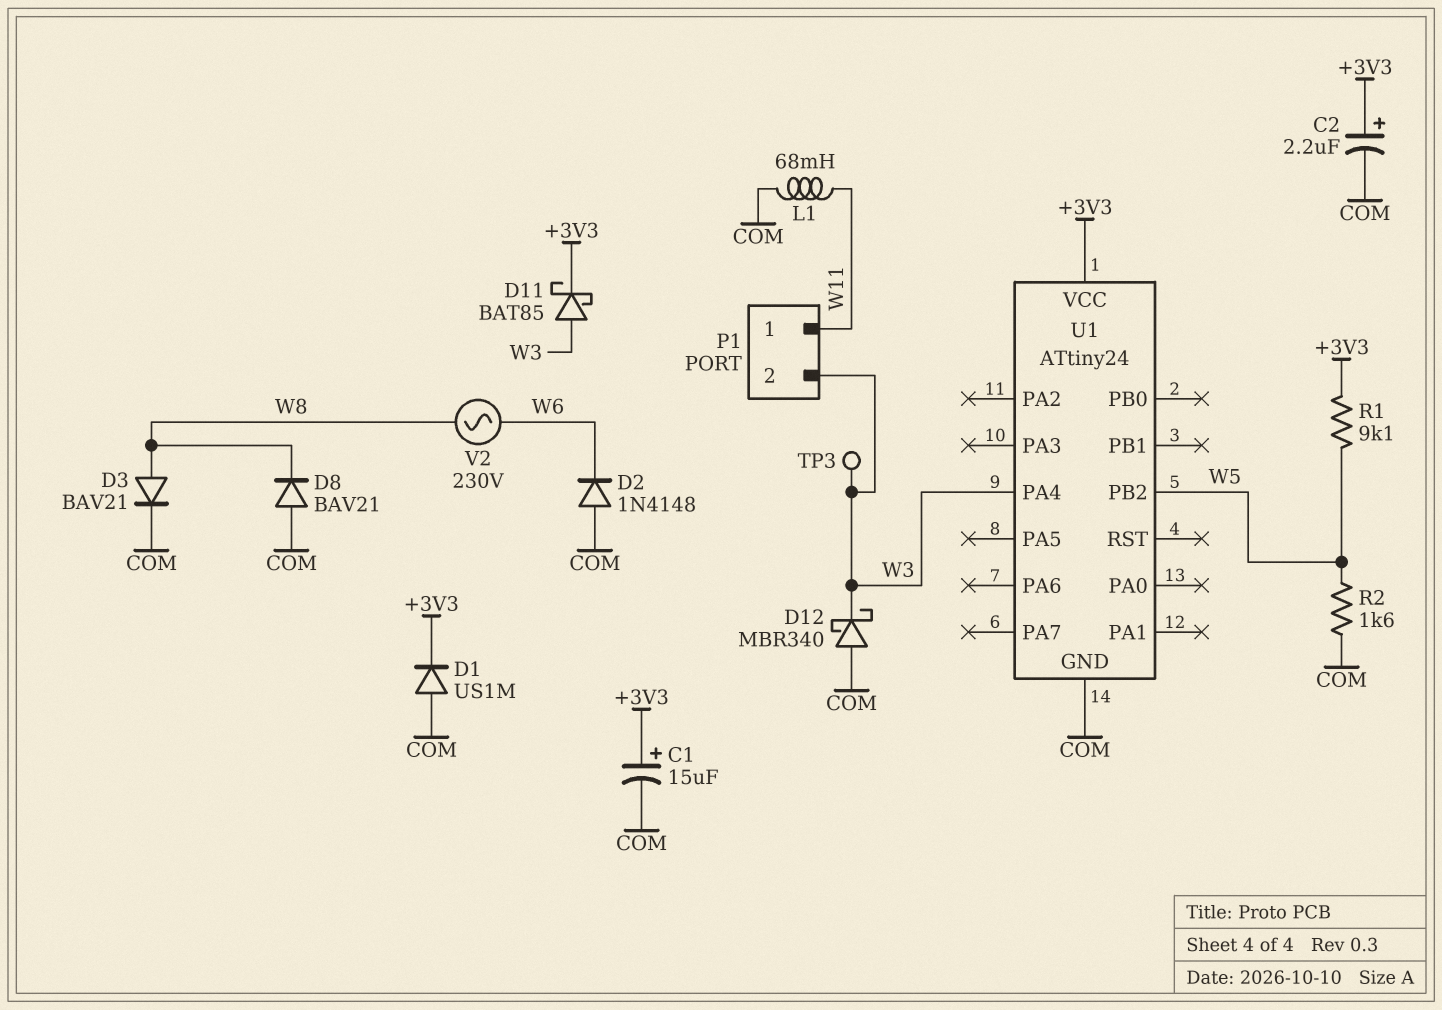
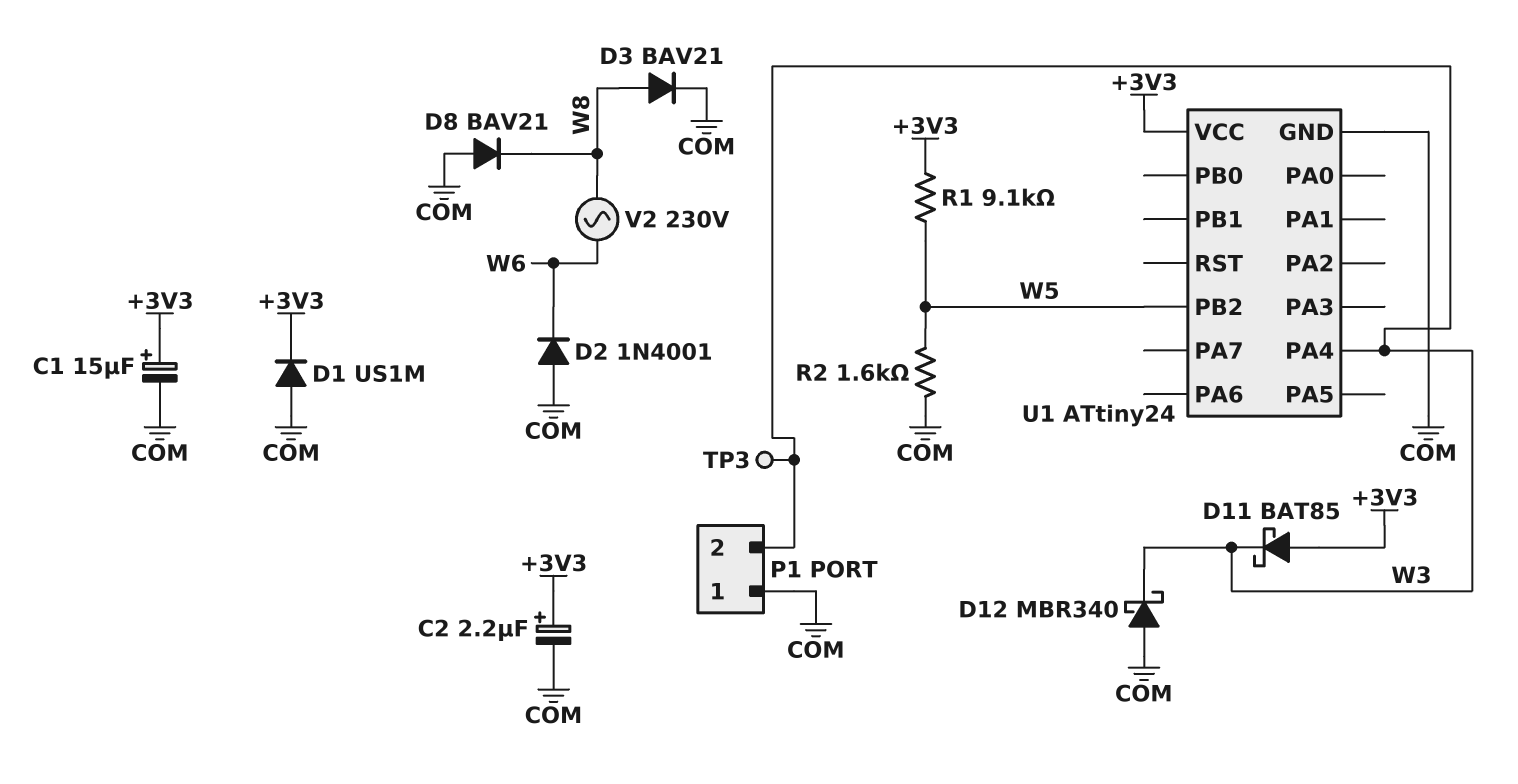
D2: diode 1N4148 (A COM, K W6) -> diode 1N4001 (A COM, K W6)
D11: schottky BAT85 (A W3, K +3V3) -> schottky BAT85 (A +3V3, K W3)
L1: 68mH (COM, W11) -> none
P1 pin 1: W11 -> COM

